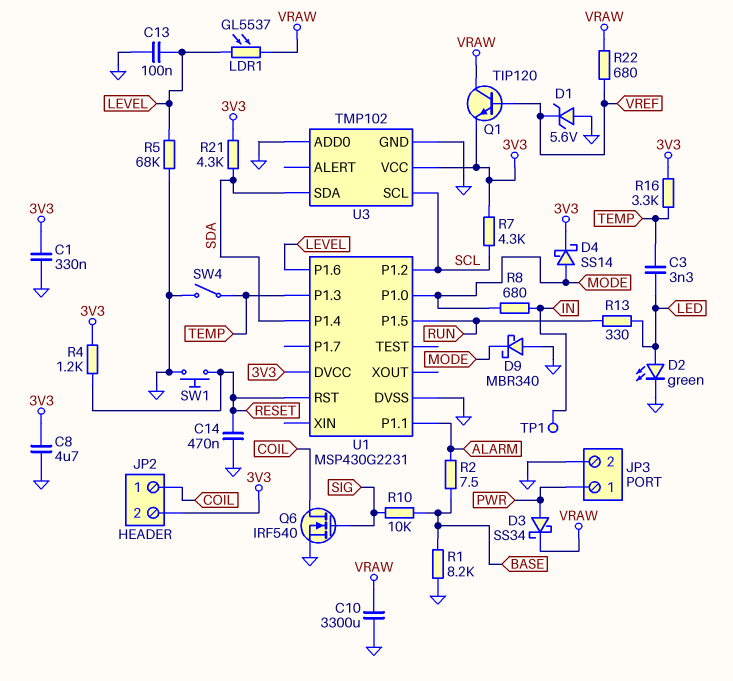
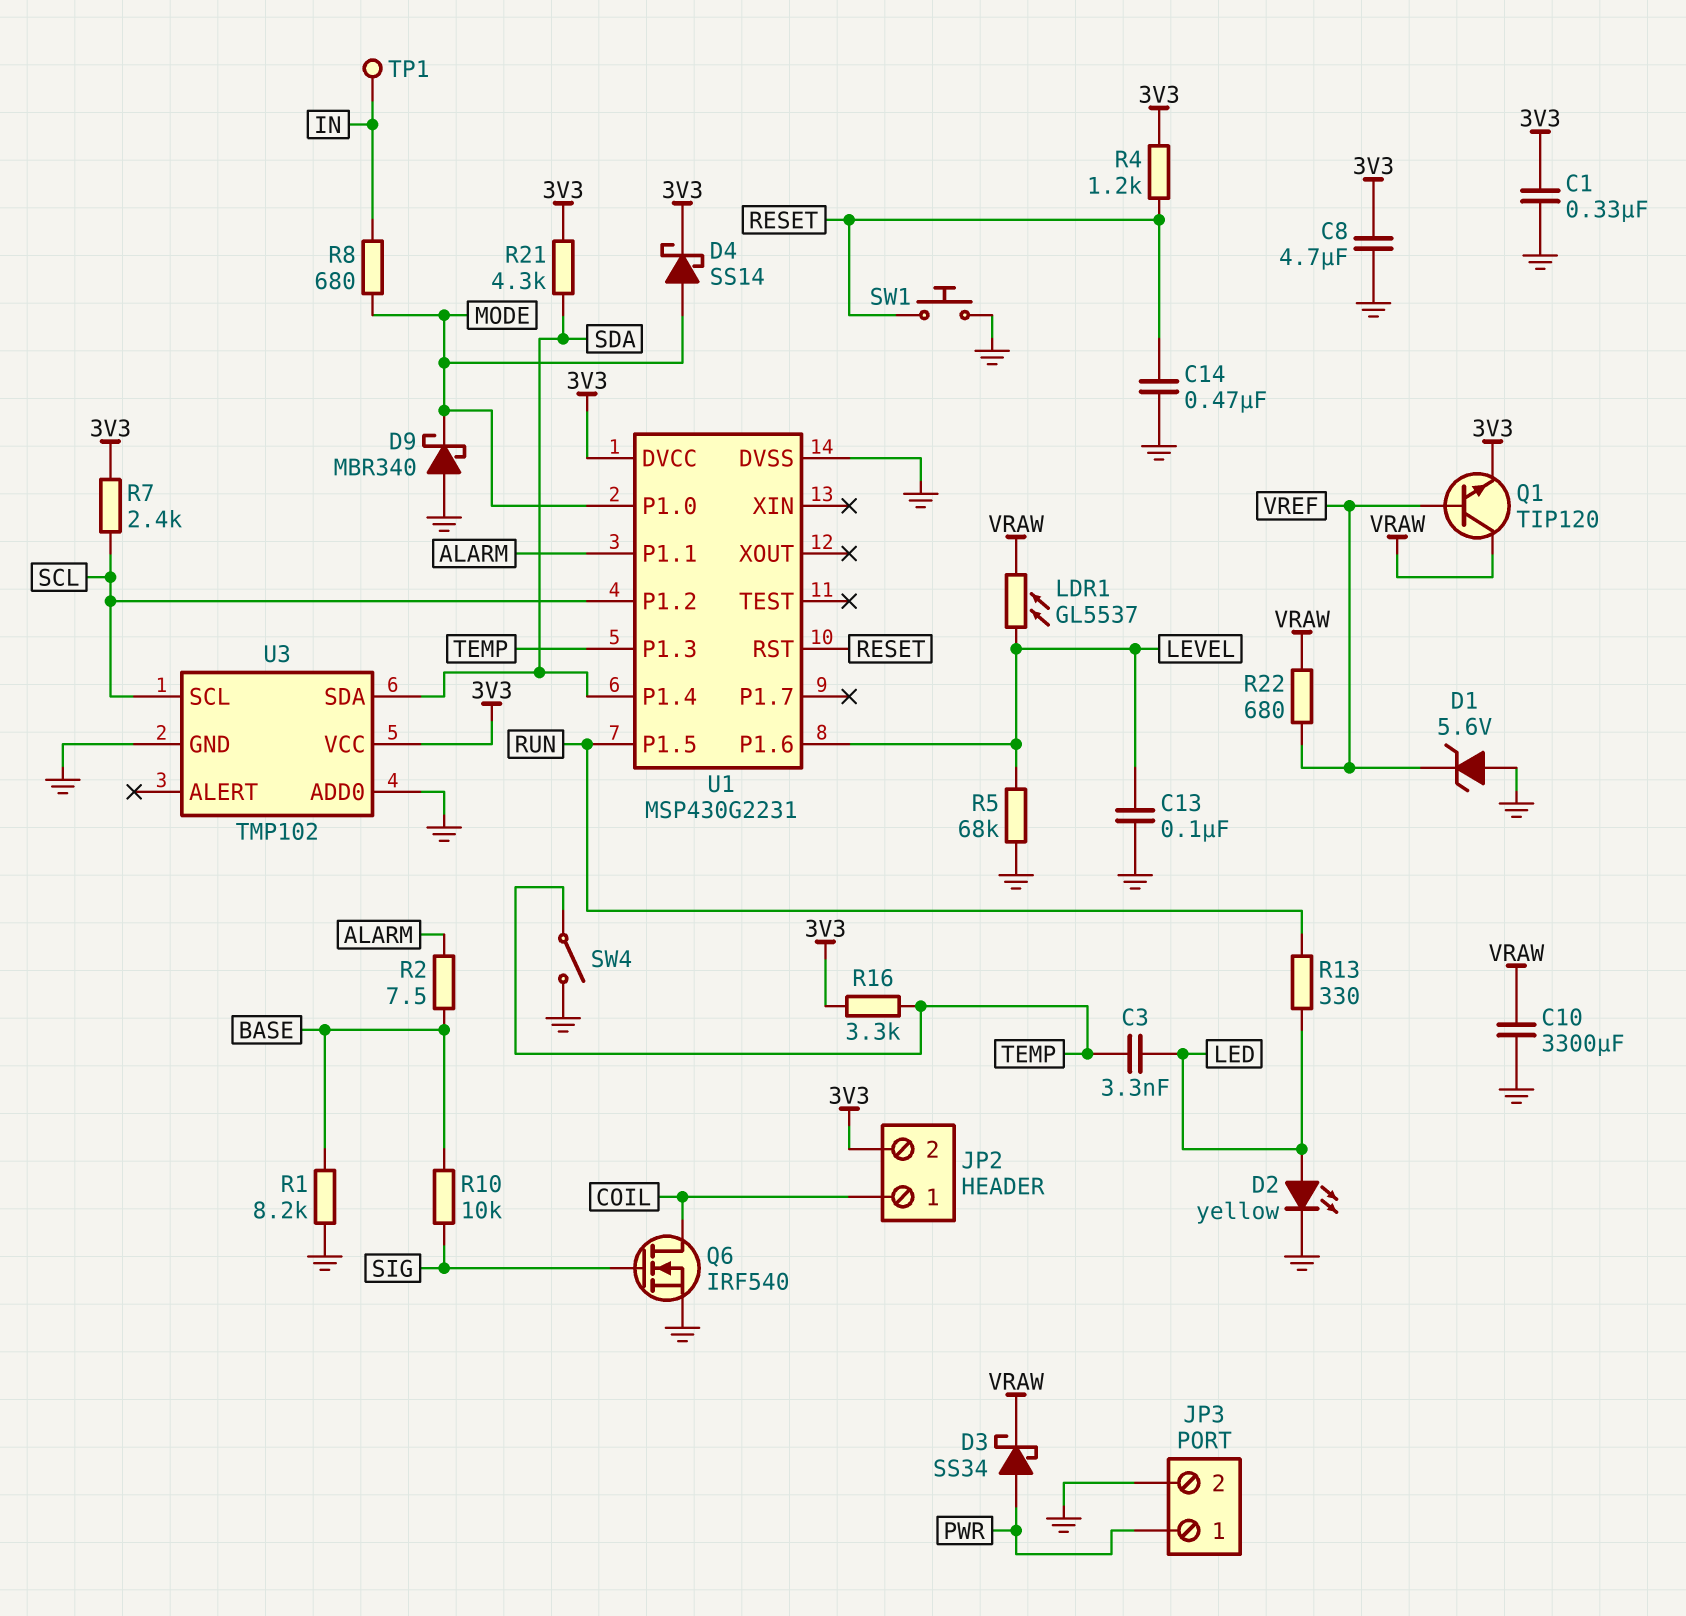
D2: LED green (A LED, K GND) -> LED yellow (A LED, K GND)
R7: 4.3k (3V3, SCL) -> 2.4k (3V3, SCL)

